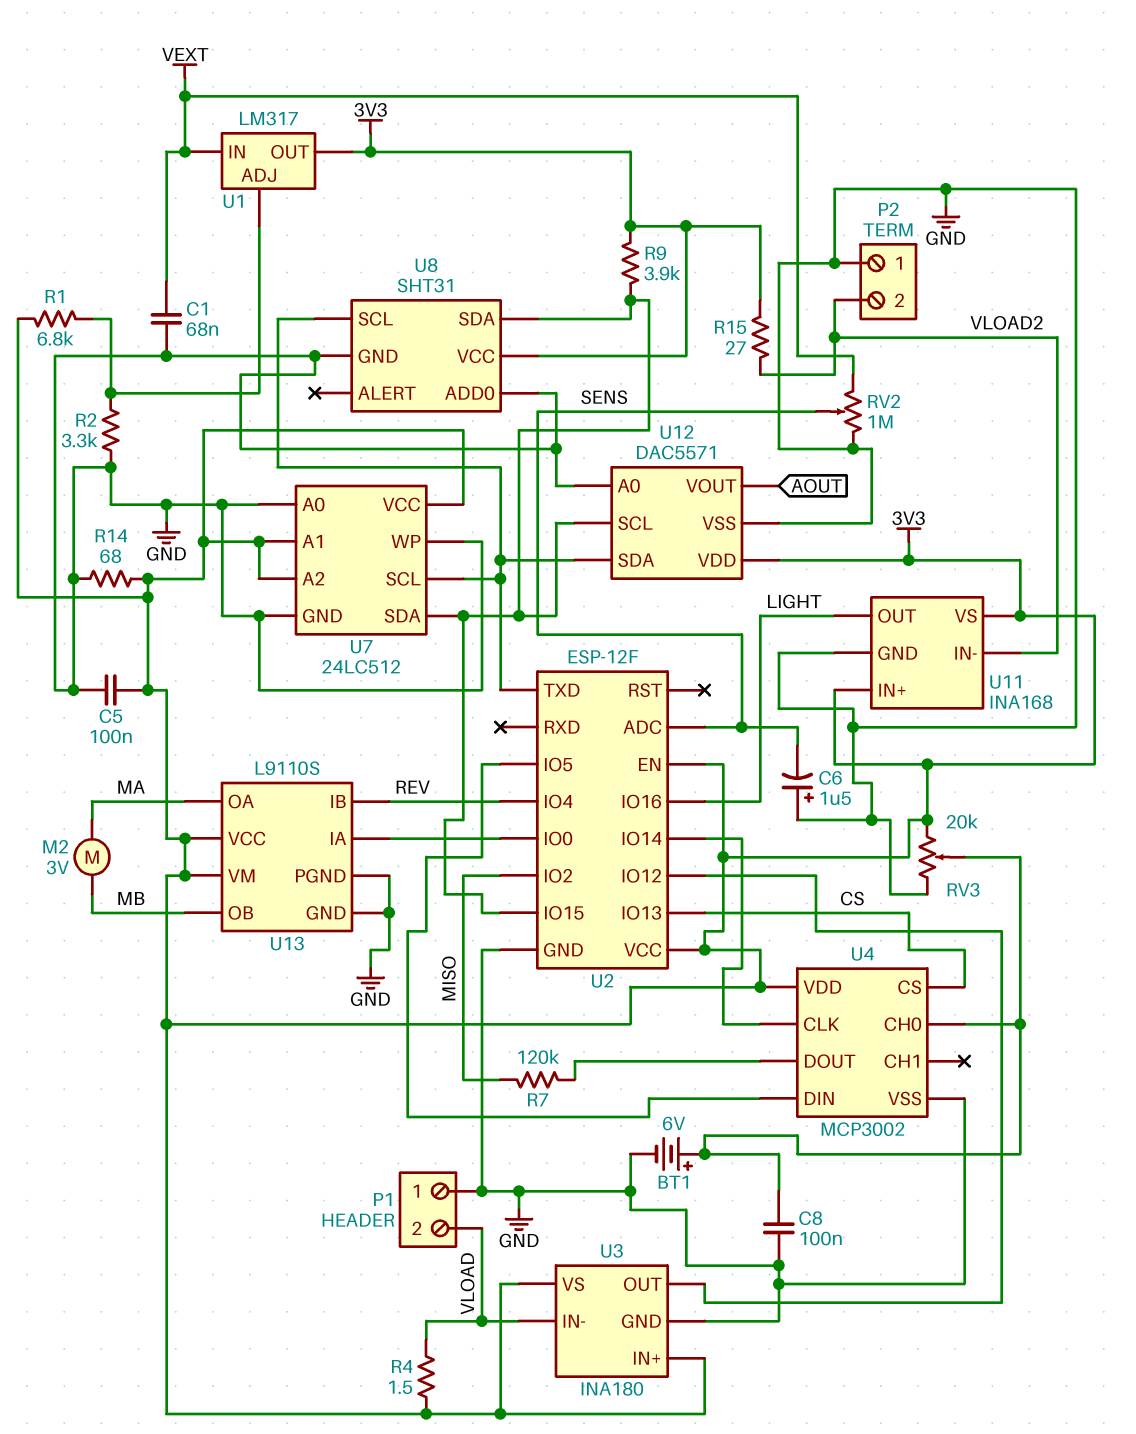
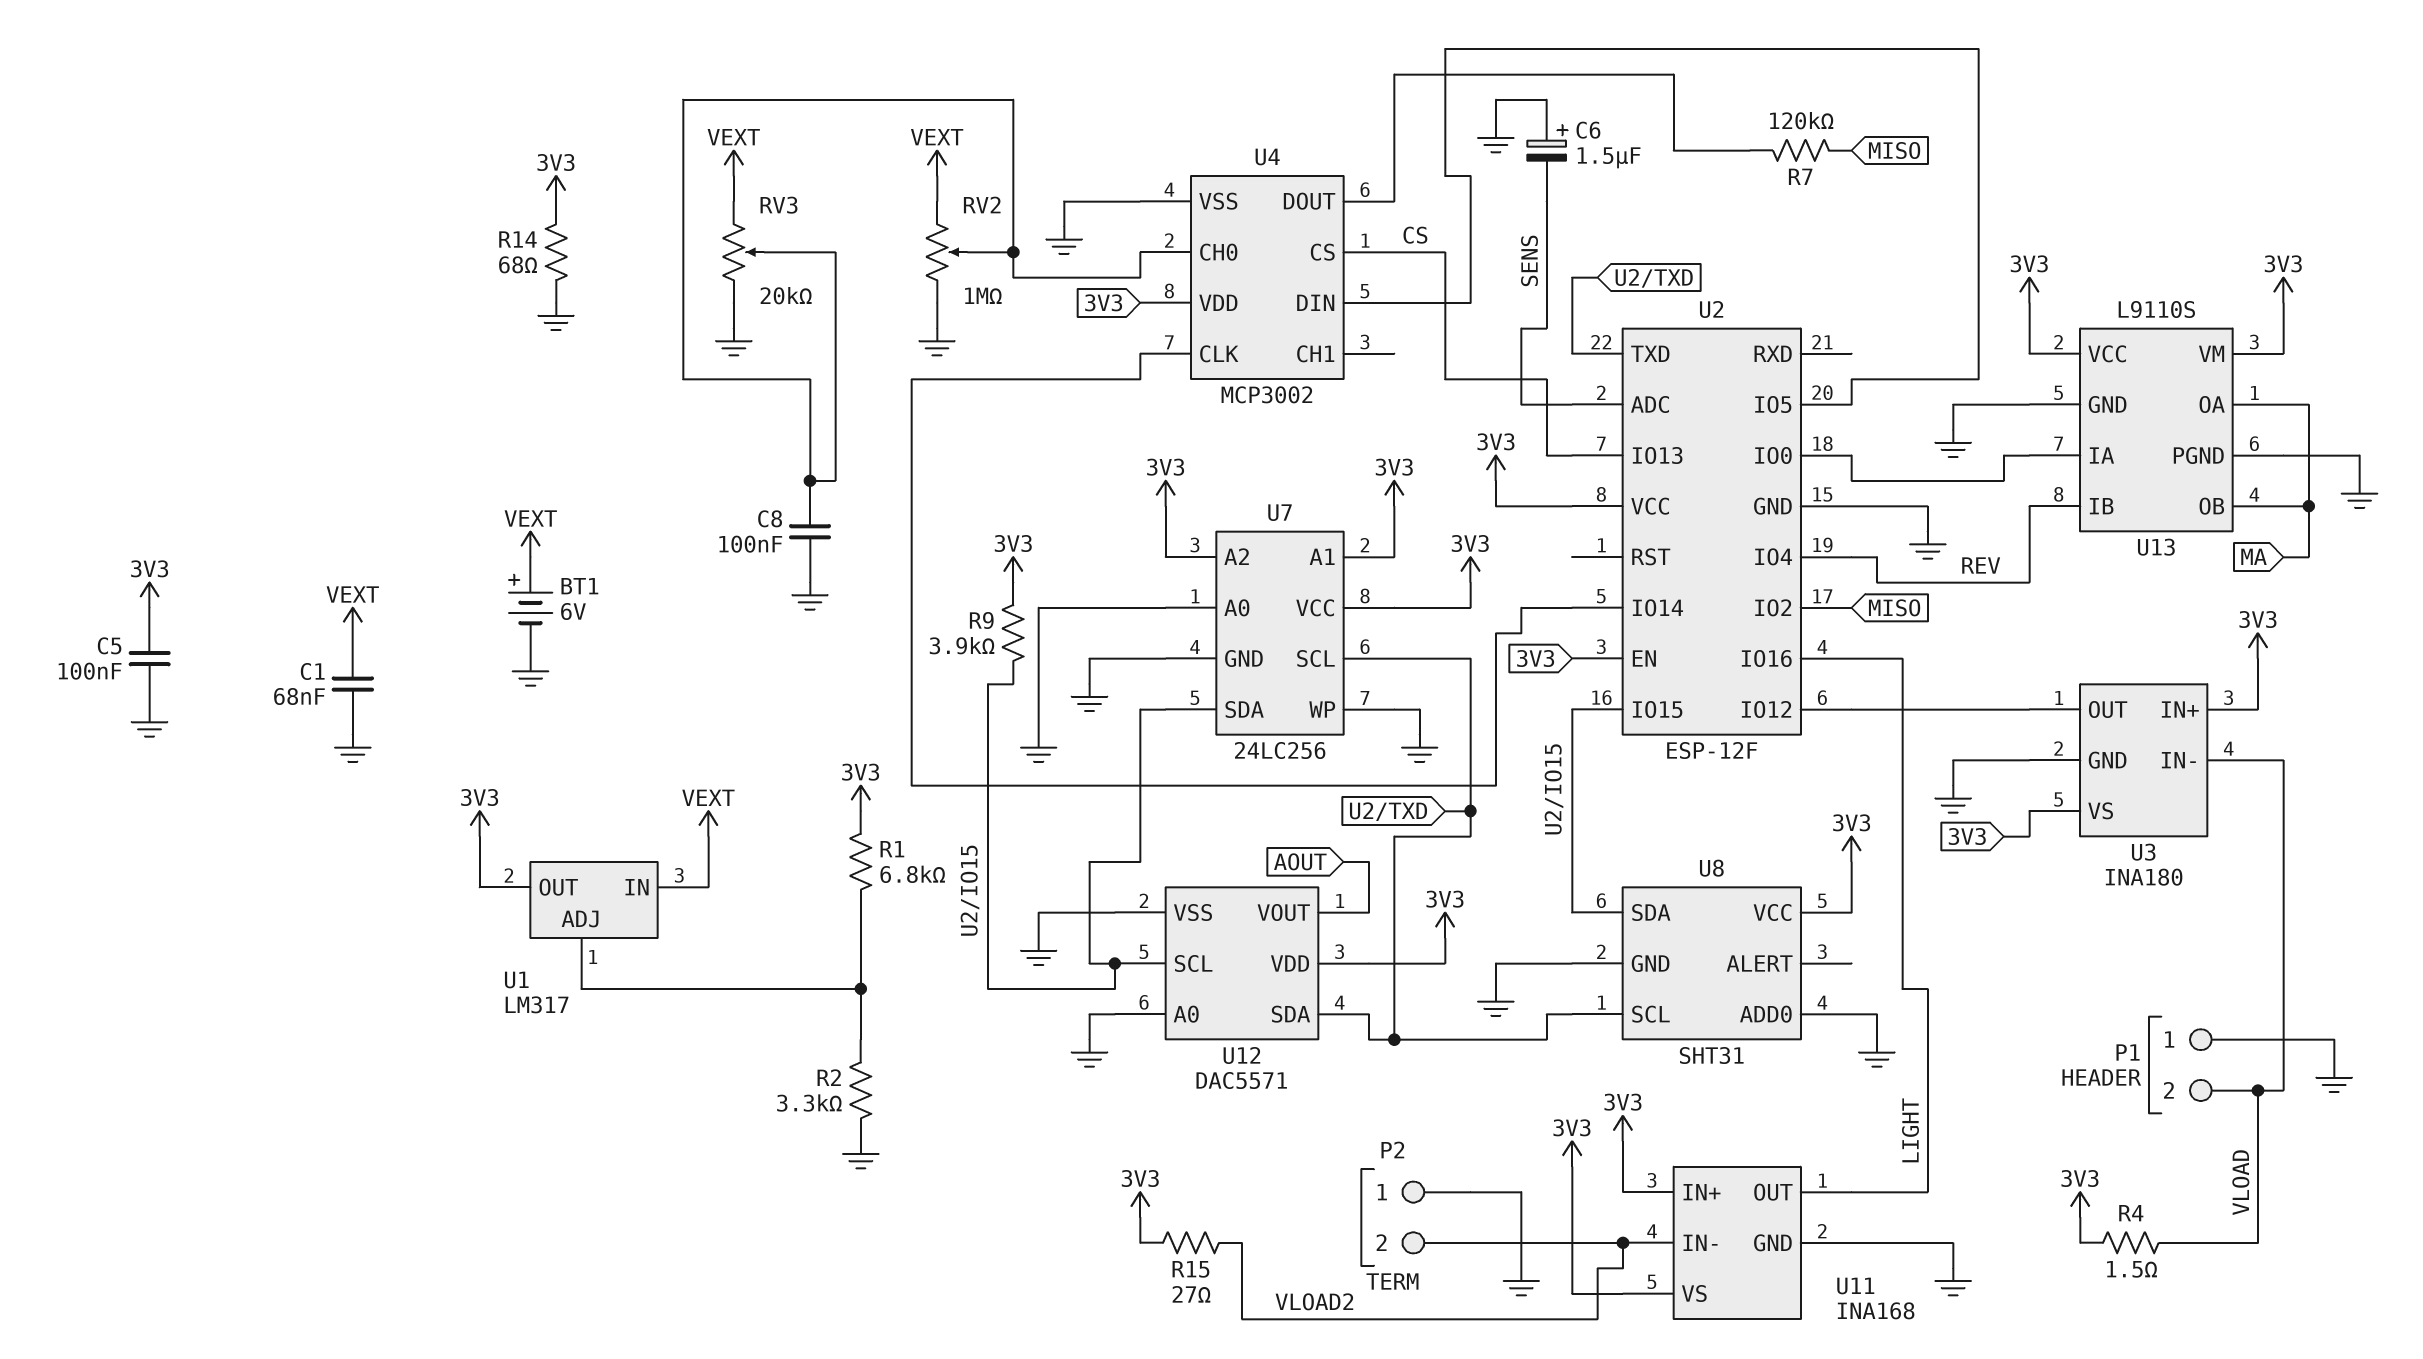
BT1: 6V (plus U4/CH0, minus GND) -> 6V (plus VEXT, minus GND)
M2: motor 3V (MA, MB) -> none
RV2: 1M (GND, VEXT, wiper SENS) -> 1M (GND, VEXT, wiper U4/CH0)
RV3: 20k (3V3, GND, wiper U4/CH0) -> 20k (GND, VEXT, wiper U4/CH0)
U7: 24LC512 -> 24LC256
U13 pin OB: MB -> MA

